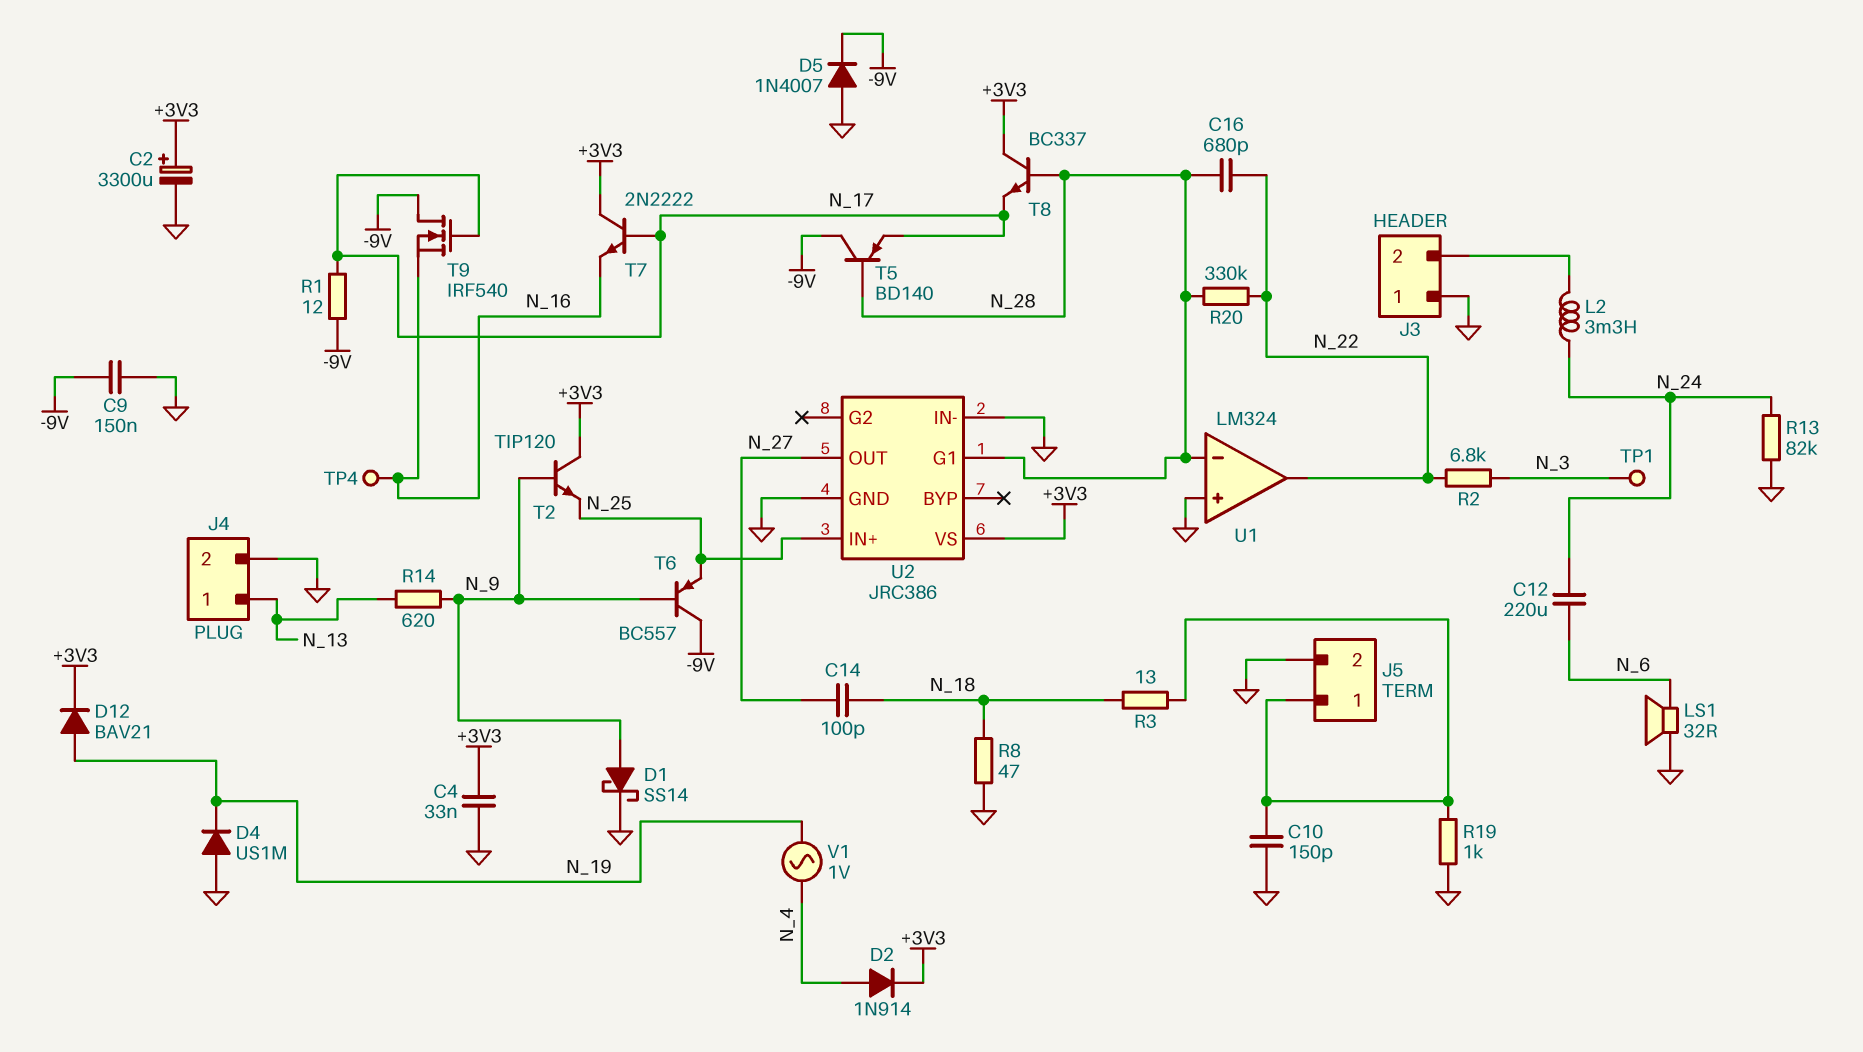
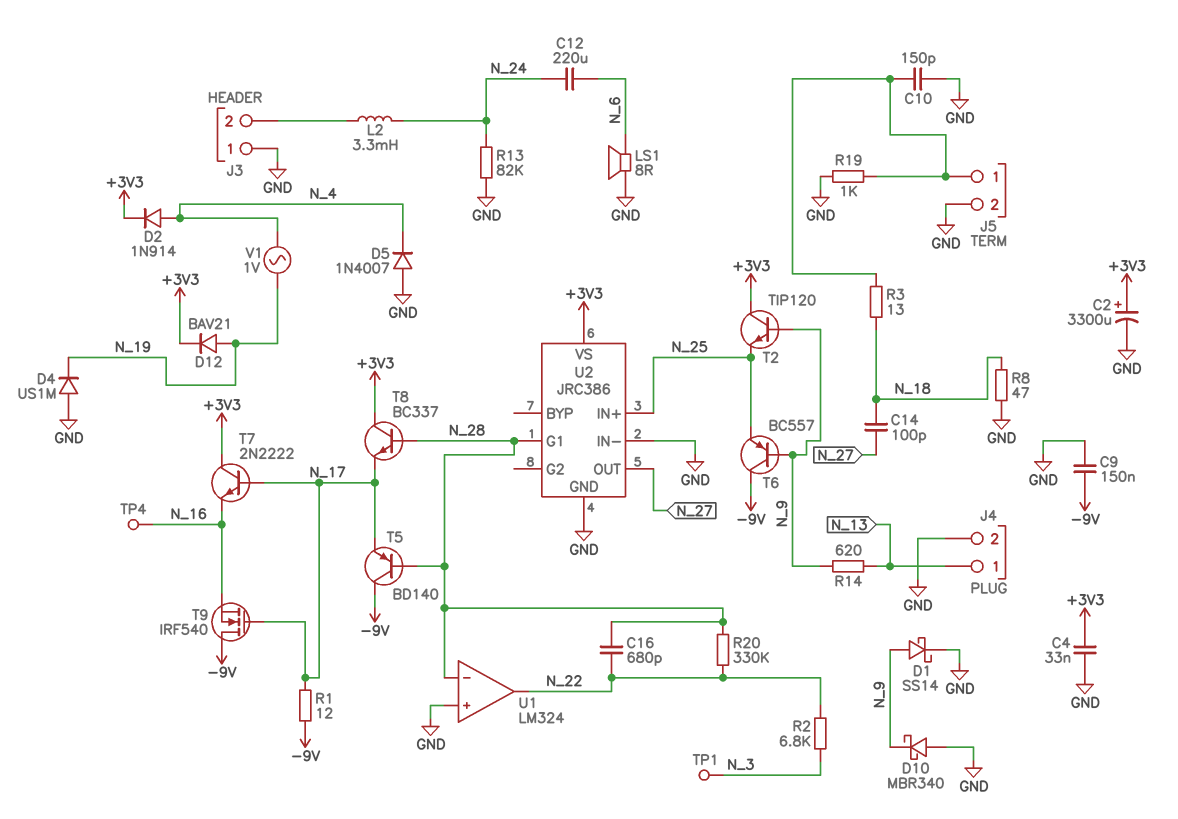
D5: diode 1N4007 (A GND, K -9V) -> diode 1N4007 (A GND, K N_4)
D10: none -> schottky MBR340 (A GND, K N_9)
LS1: speaker 32R (GND, N_6) -> speaker 8R (GND, N_6)

